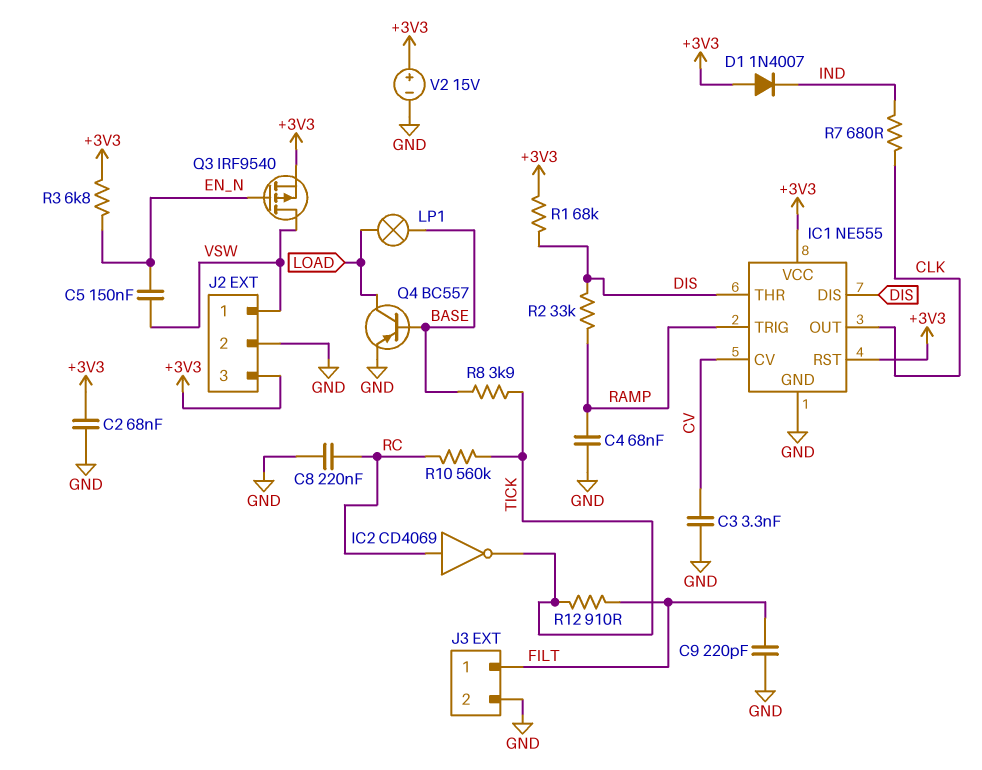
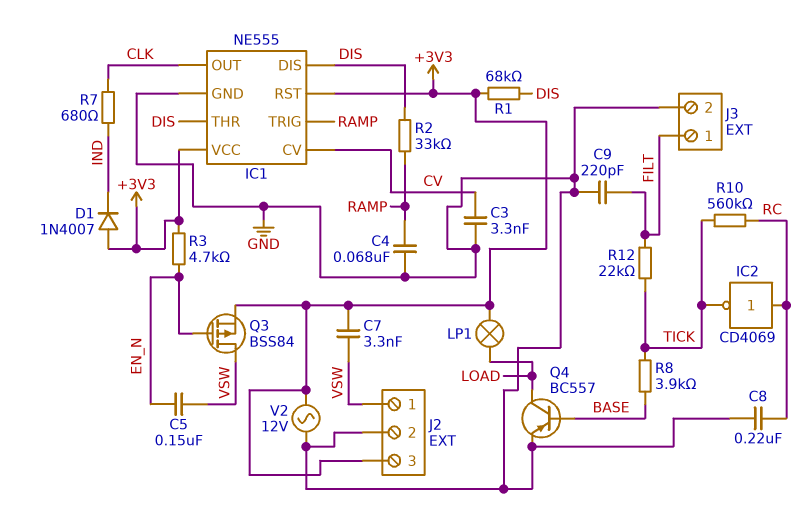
C2: 68nF (+3V3, GND) -> none
C7: none -> 3.3nF (+3V3, VSW)
LP1: lamp (BASE, LOAD) -> lamp (+3V3, LOAD)
Q3: PMOS IRF9540 (G EN_N, D VSW, S +3V3) -> PMOS BSS84 (G EN_N, D VSW, S +3V3)
R3: 6.8k (+3V3, EN_N) -> 4.7k (+3V3, EN_N)
R12: 910 (FILT, TICK) -> 22k (FILT, TICK)
V2: 15V (plus +3V3, minus GND) -> AC 12V (+3V3, GND)

